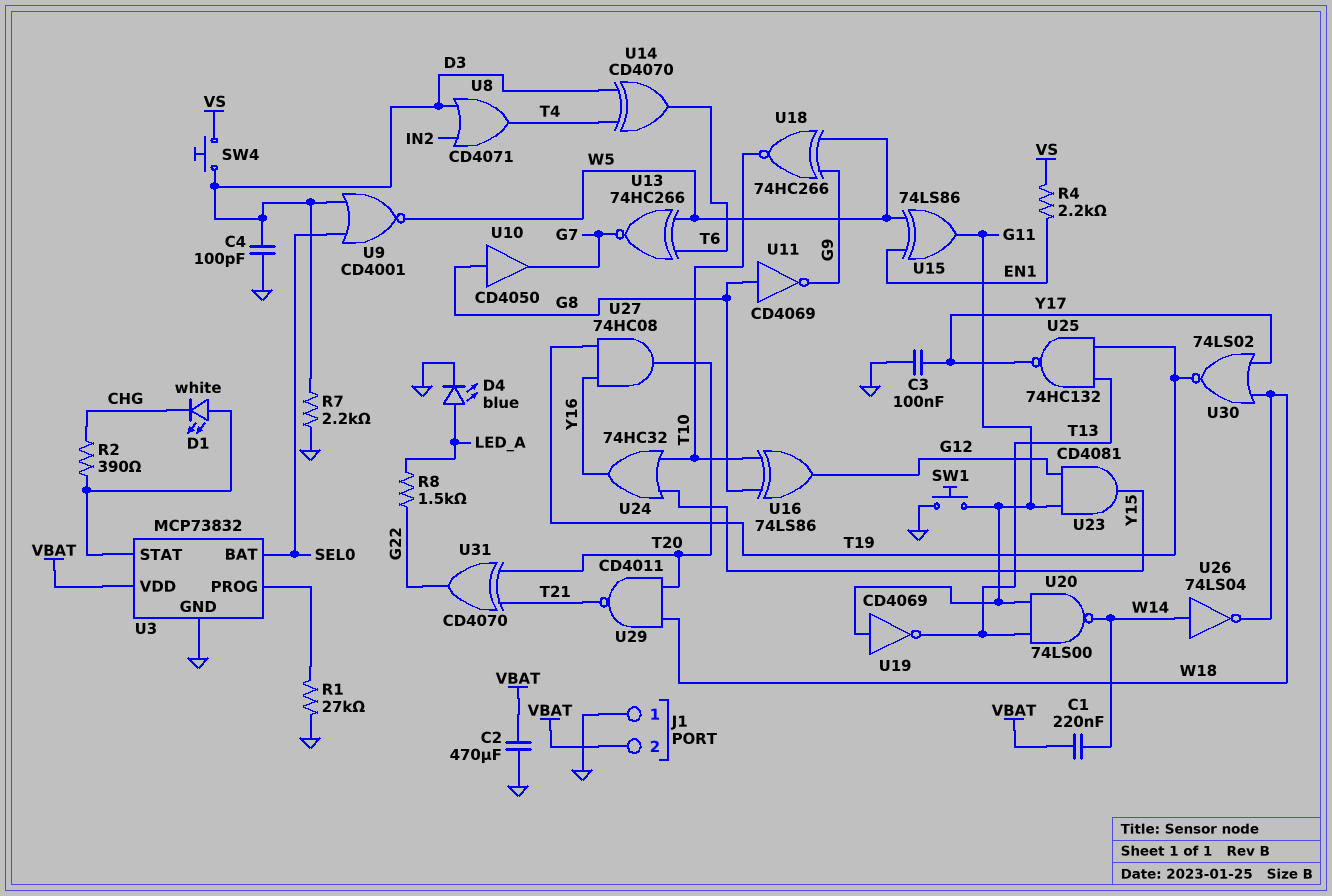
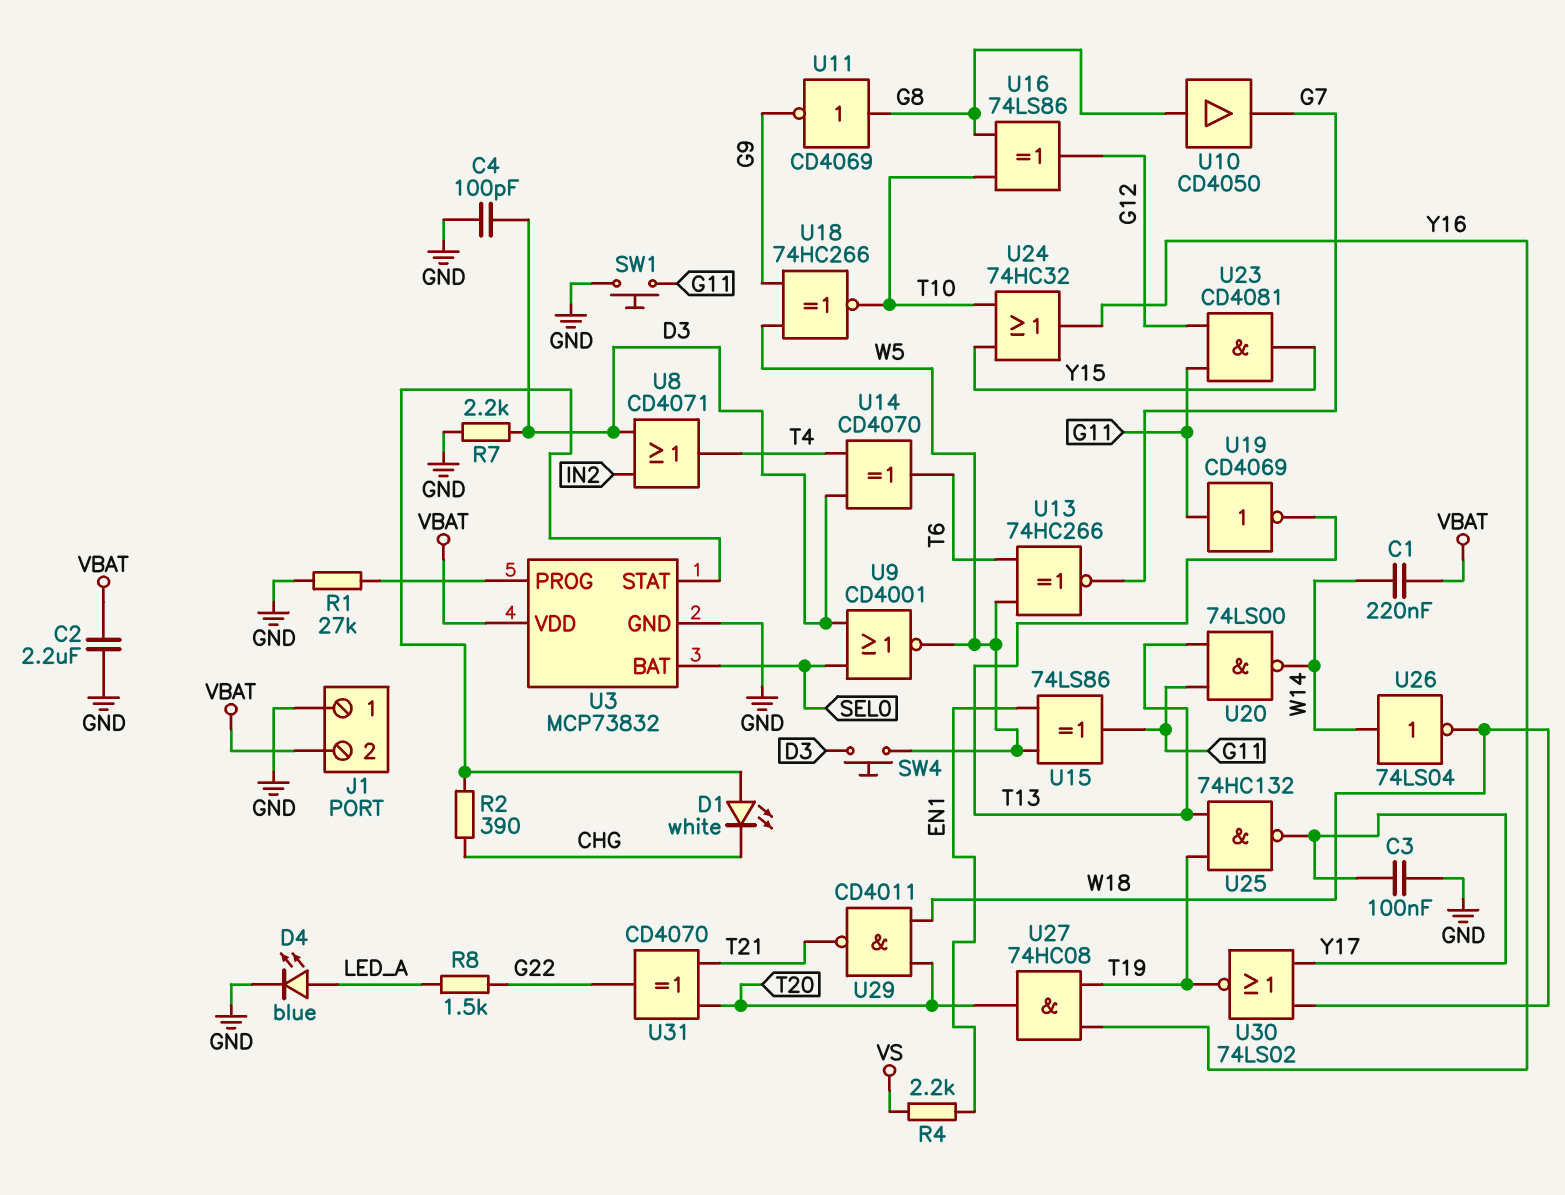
C2: 470uF (GND, VBAT) -> 2.2uF (GND, VBAT)
SW4: button (D3, VS) -> button (D3, W5)

